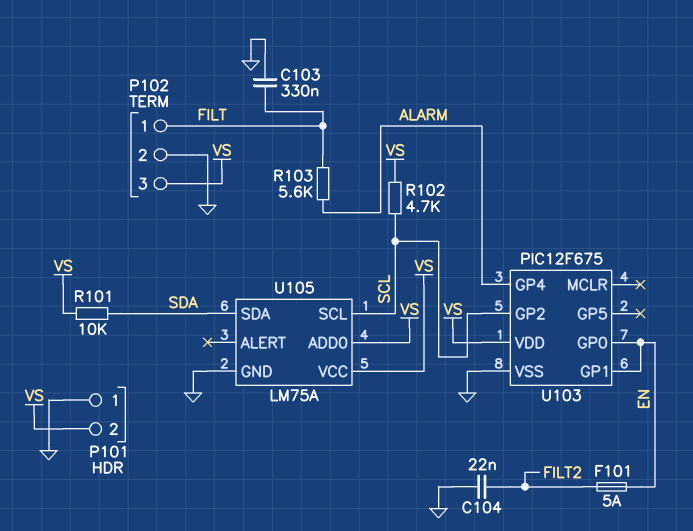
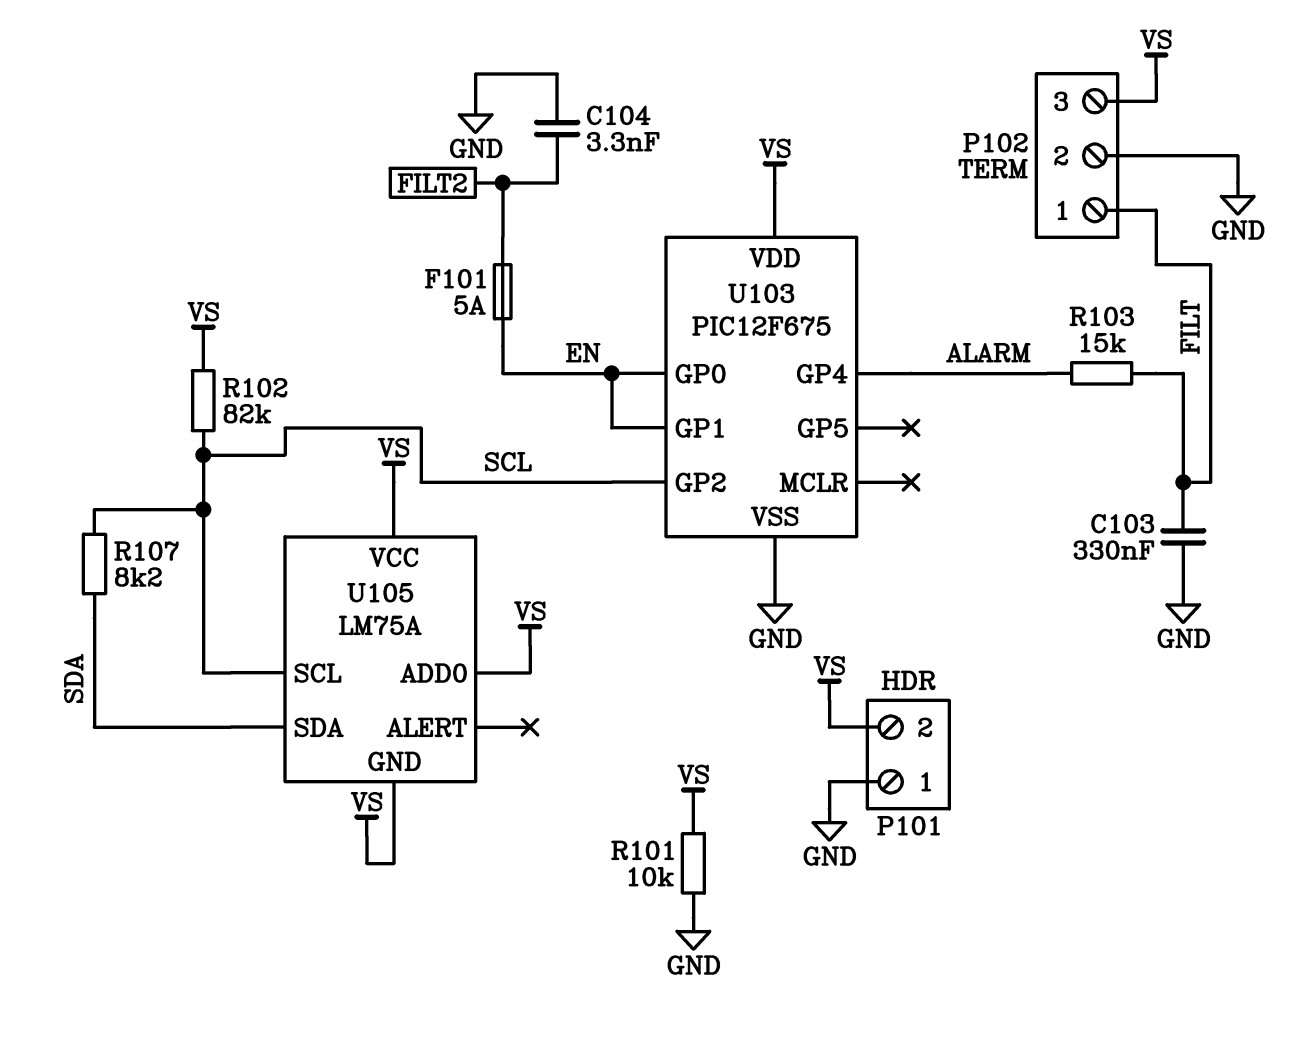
C104: 22nF (FILT2, GND) -> 3.3nF (FILT2, GND)
R101: 10k (SDA, VS) -> 10k (GND, VS)
R102: 4.7k (SCL, VS) -> 82k (SCL, VS)
R103: 5.6k (ALARM, FILT) -> 15k (ALARM, FILT)
R107: none -> 8.2k (SCL, SDA)
U105 pin GND: GND -> VS

